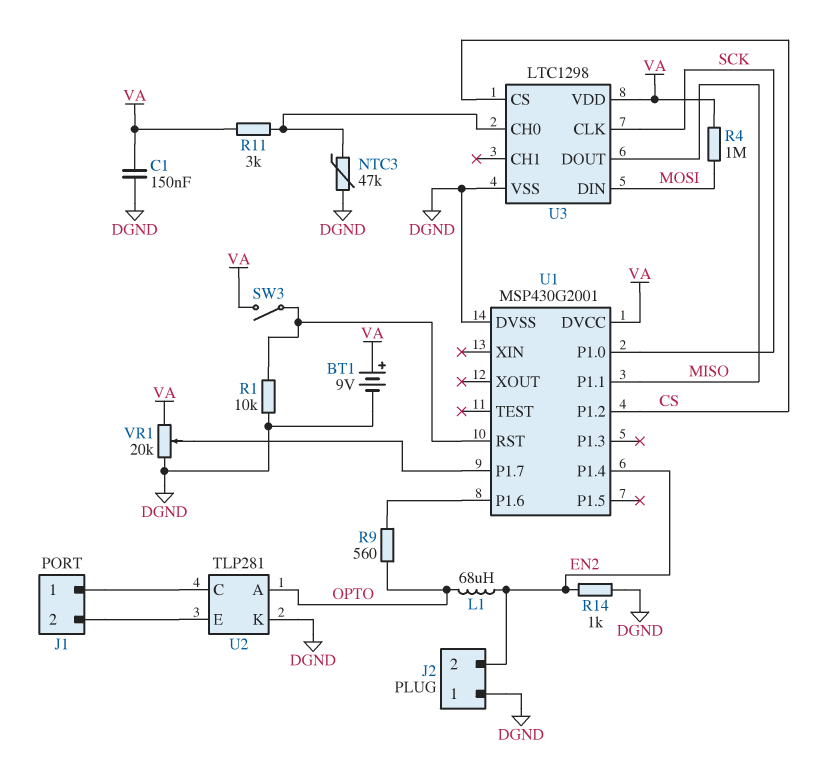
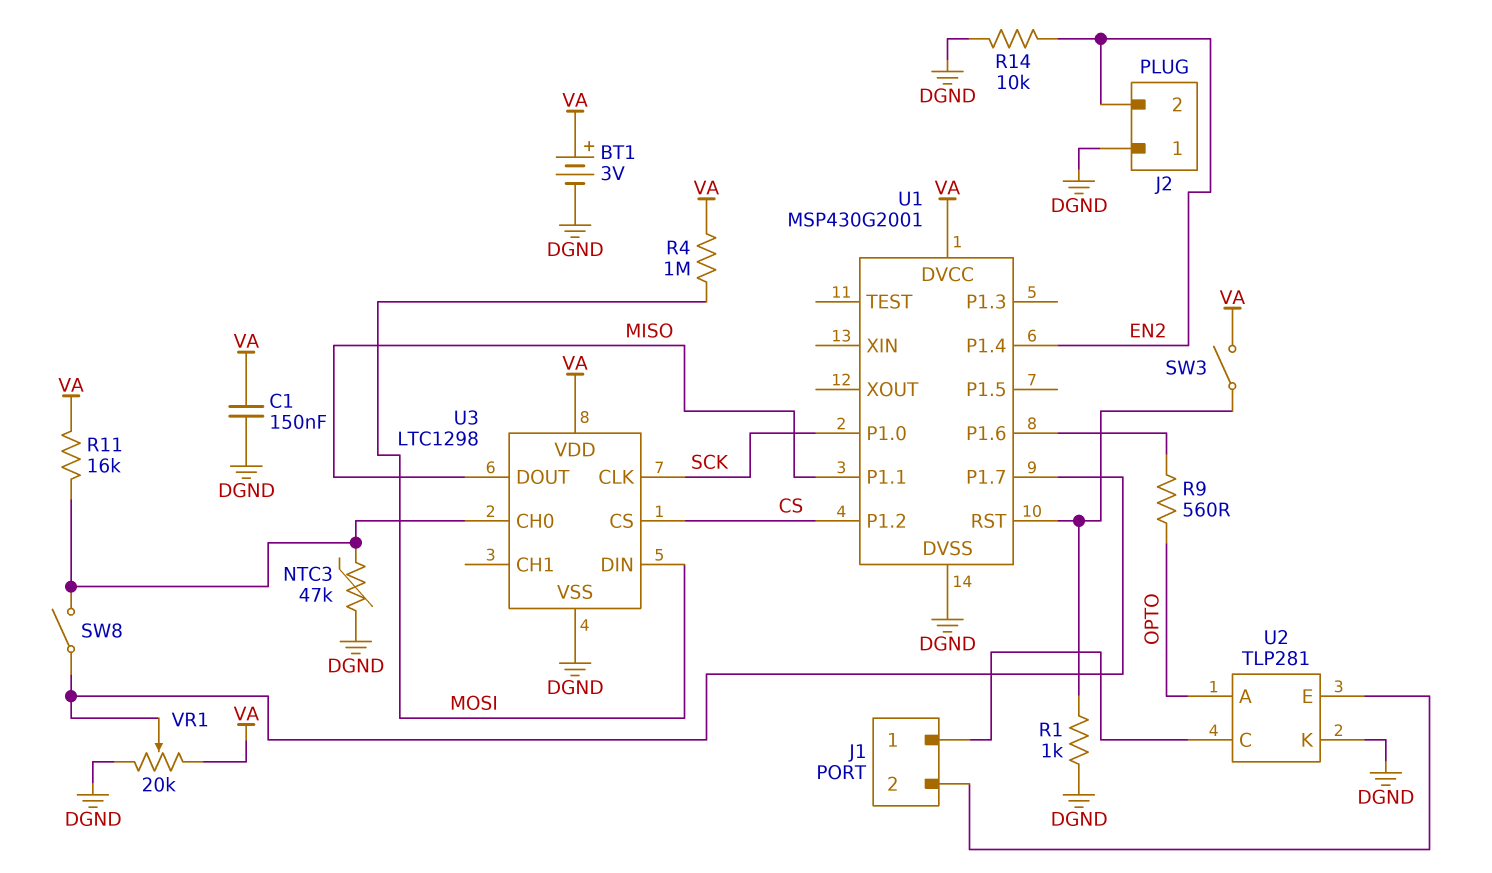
BT1: 9V (plus VA, minus DGND) -> 3V (plus VA, minus DGND)
L1: 68uH (EN2, OPTO) -> none
R1: 10k (DGND, U1/RST) -> 1k (DGND, U1/RST)
R11: 3k (U3/CH0, VA) -> 16k (U3/CH0, VA)
R14: 1k (DGND, EN2) -> 10k (DGND, EN2)
SW8: none -> switch (U1/P1.7, U3/CH0)

